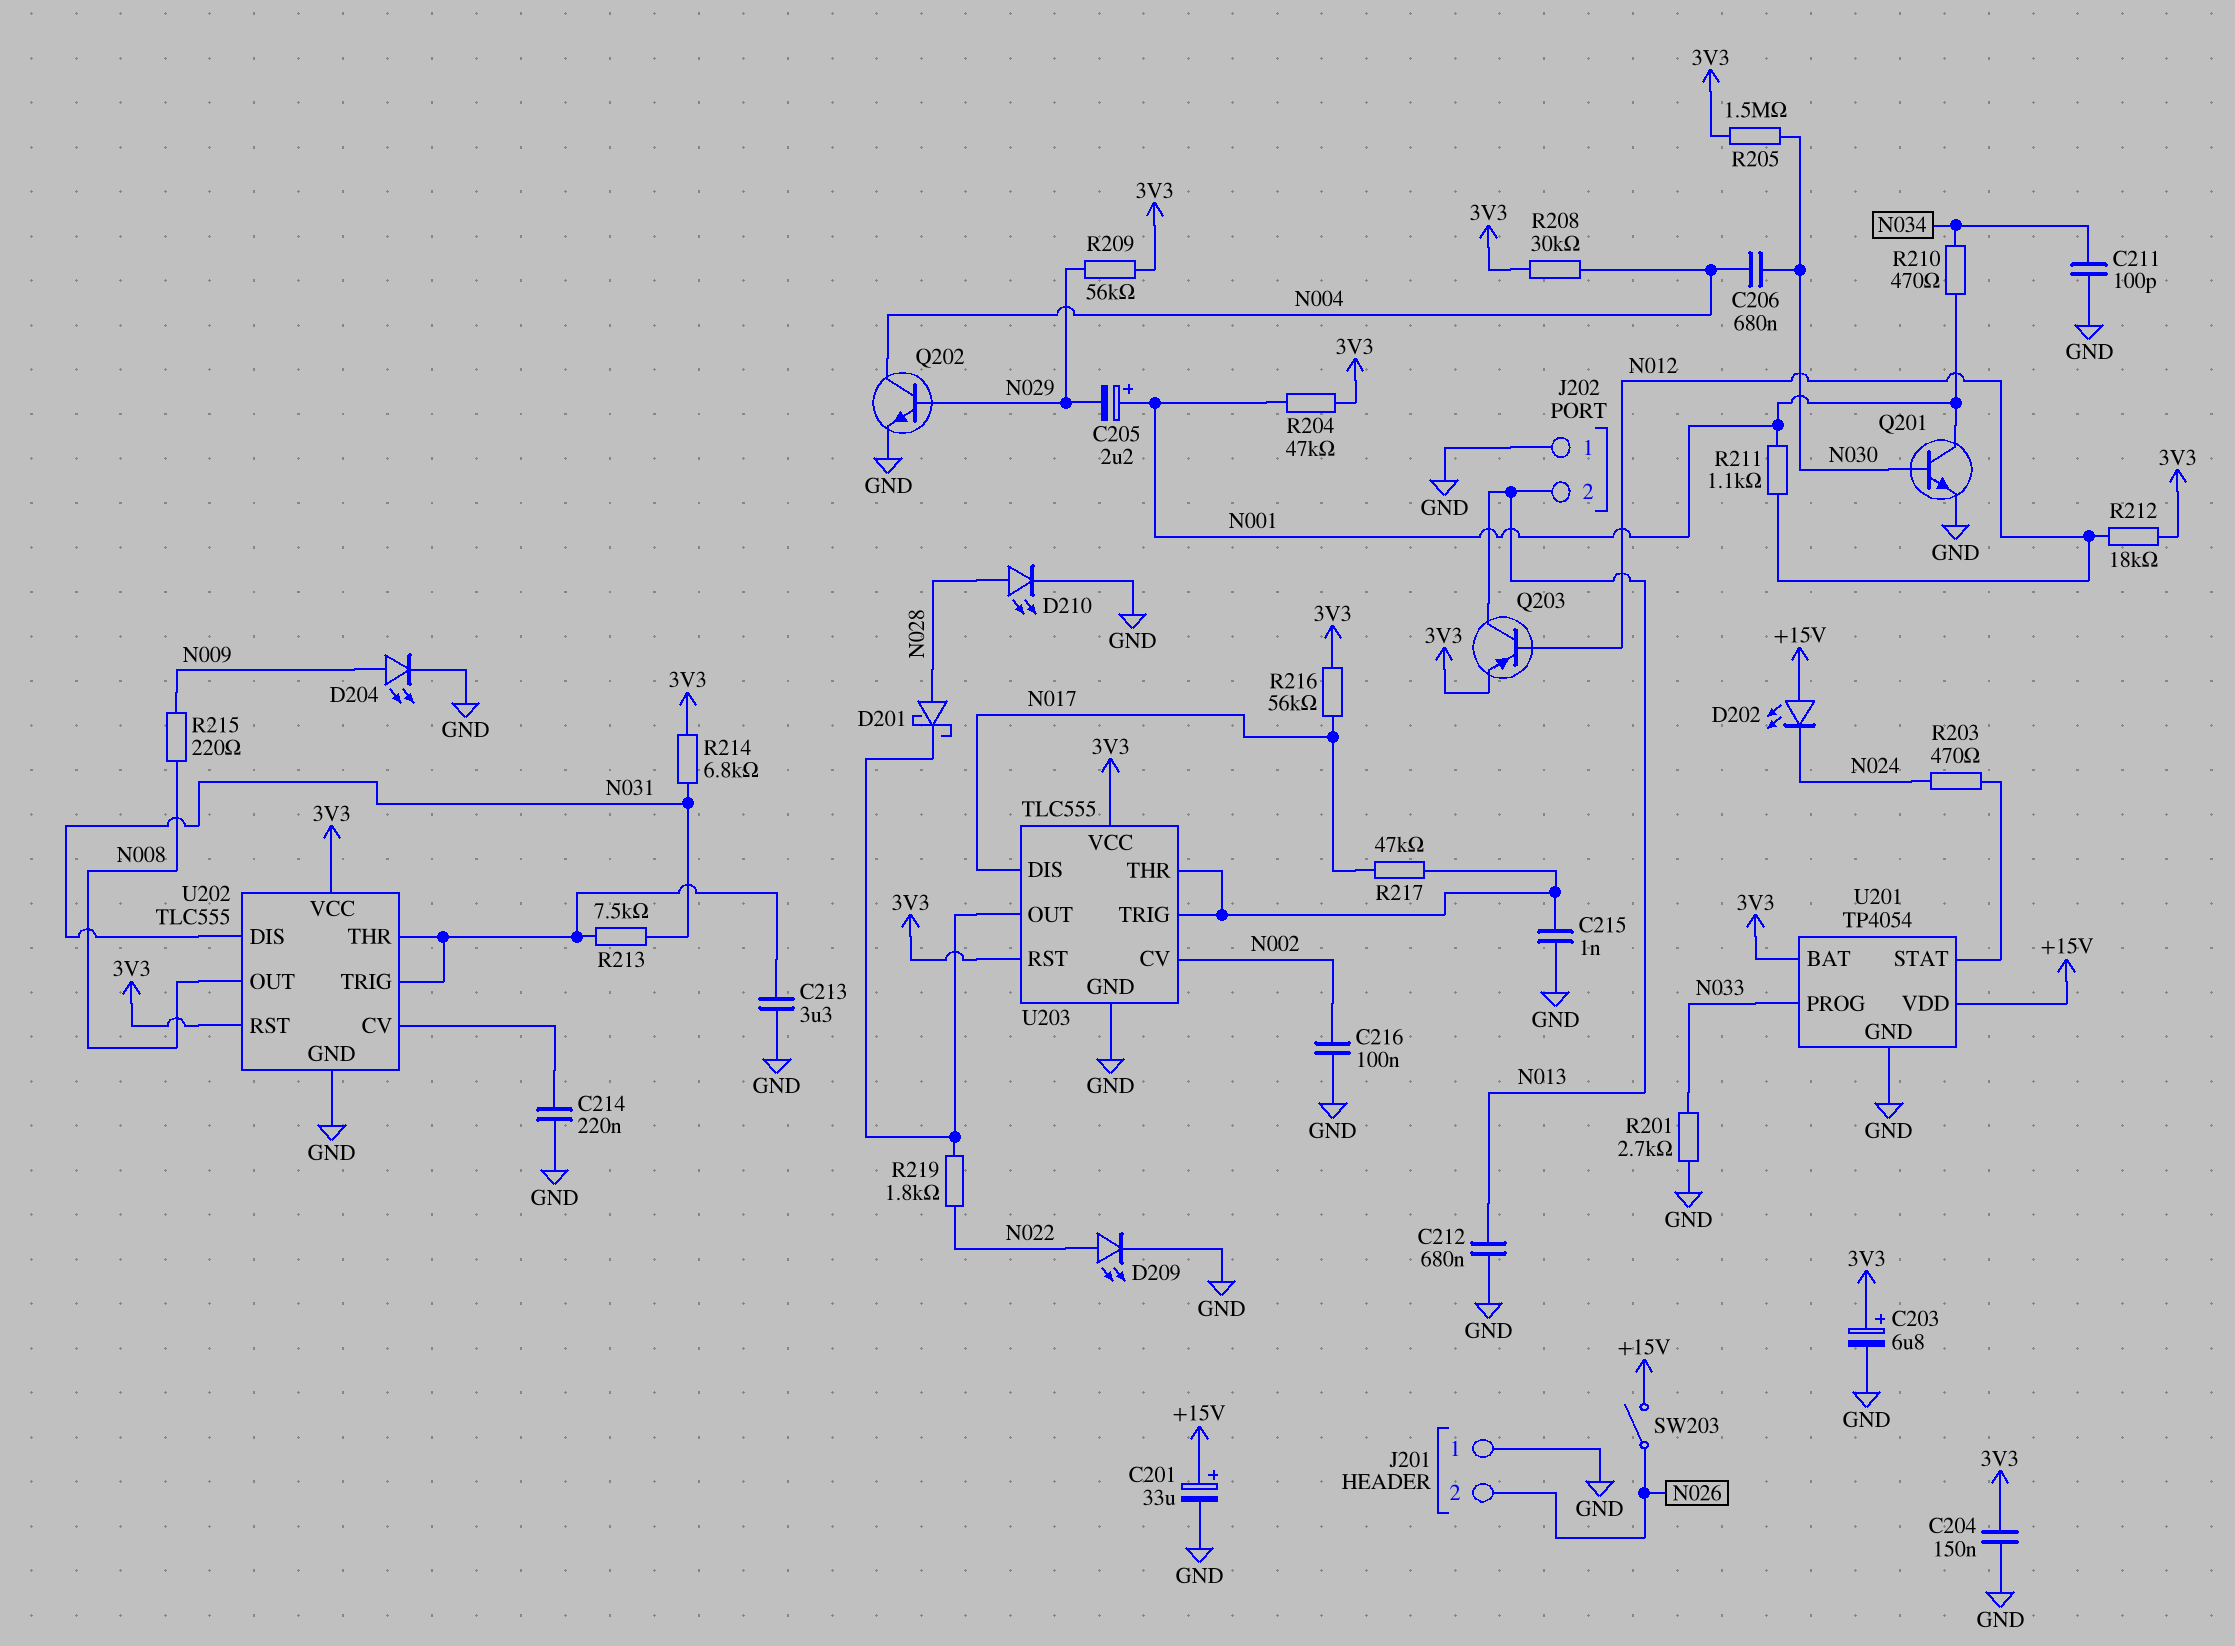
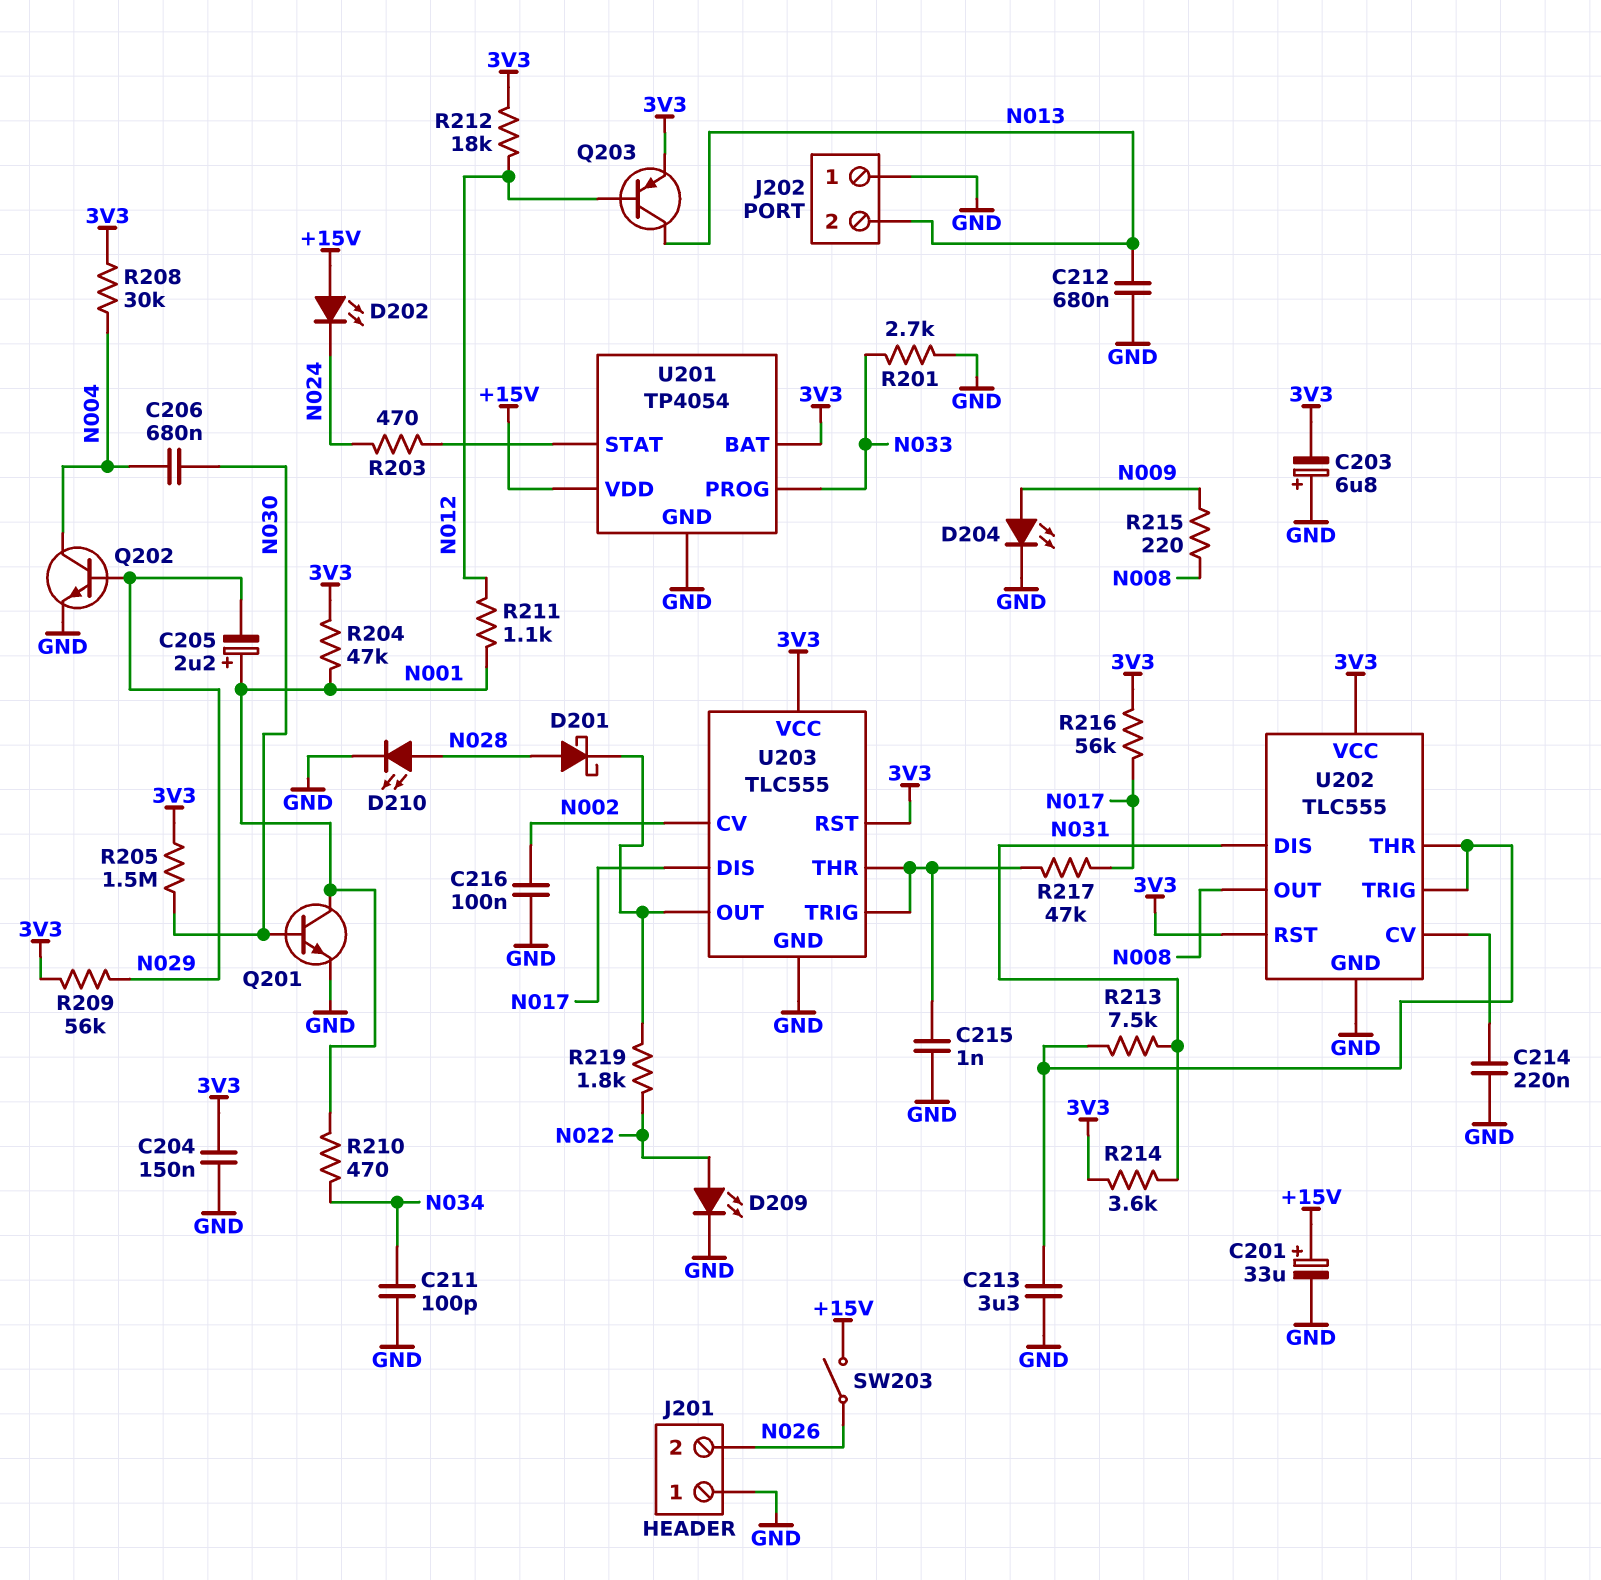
C203: 6.8uF (plus 3V3, minus GND) -> 6.8uF (plus GND, minus 3V3)
R214: 6.8k (3V3, N031) -> 3.6k (3V3, N031)

